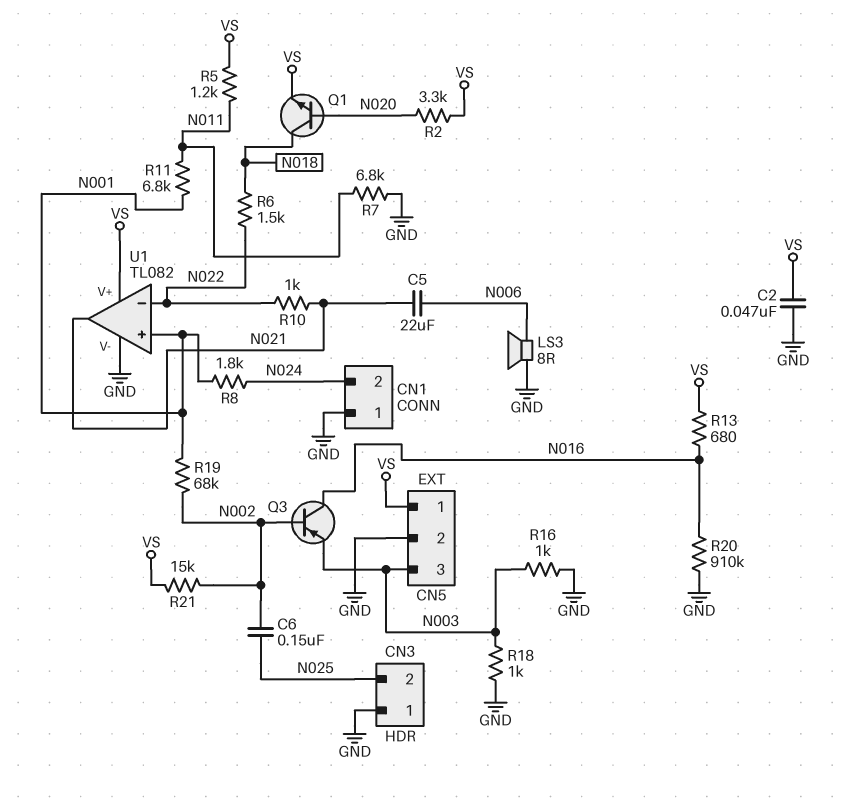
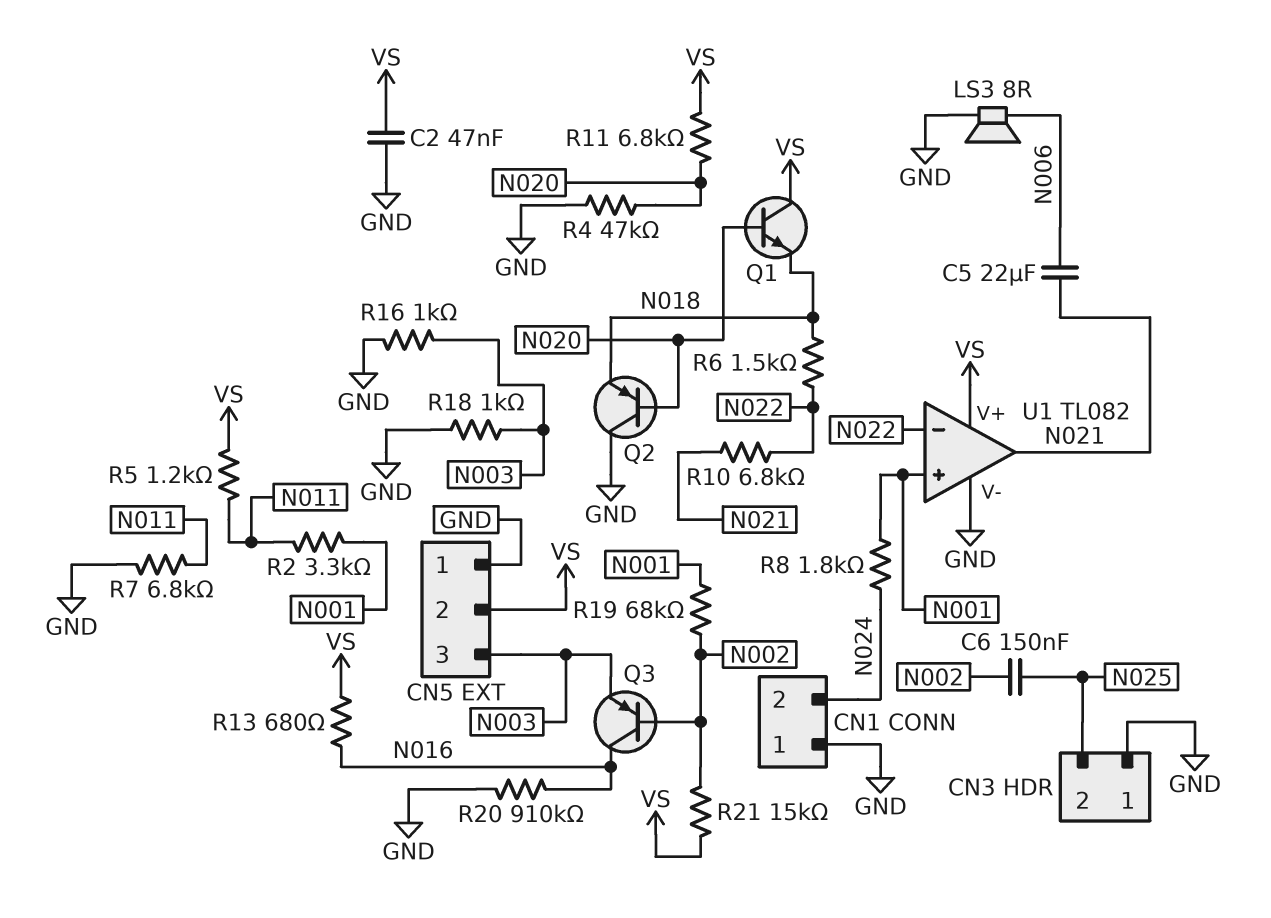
CN5 pin 1: VS -> GND
CN5 pin 2: GND -> VS
Q1: NPN (B N020, C N018, E VS) -> NPN (B N020, C VS, E N018)
Q2: none -> PNP (B N020, C GND, E N018)
R2: 3.3k (N020, VS) -> 3.3k (N001, N011)
R4: none -> 47k (GND, N020)
R10: 1k (N021, N022) -> 6.8k (N021, N022)
R11: 6.8k (N001, N011) -> 6.8k (N020, VS)

